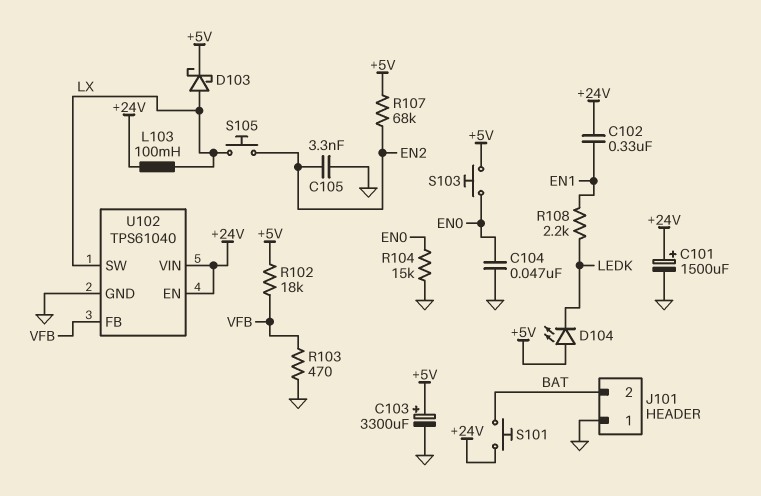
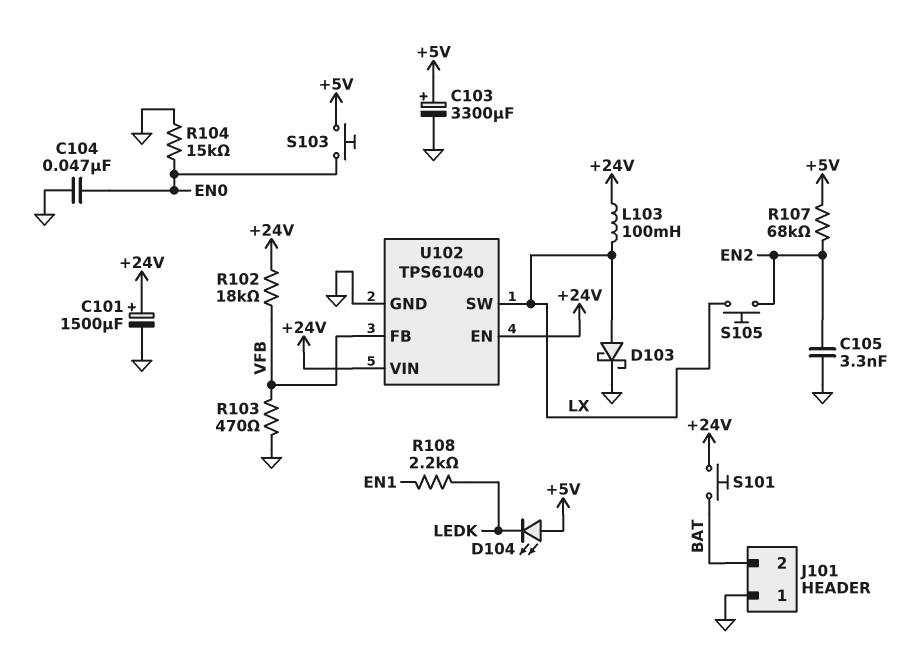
C102: 330nF (+24V, EN1) -> none
D103: schottky (A LX, K +5V) -> schottky (A LX, K GND)
R102: 18k (+5V, VFB) -> 18k (+24V, VFB)

